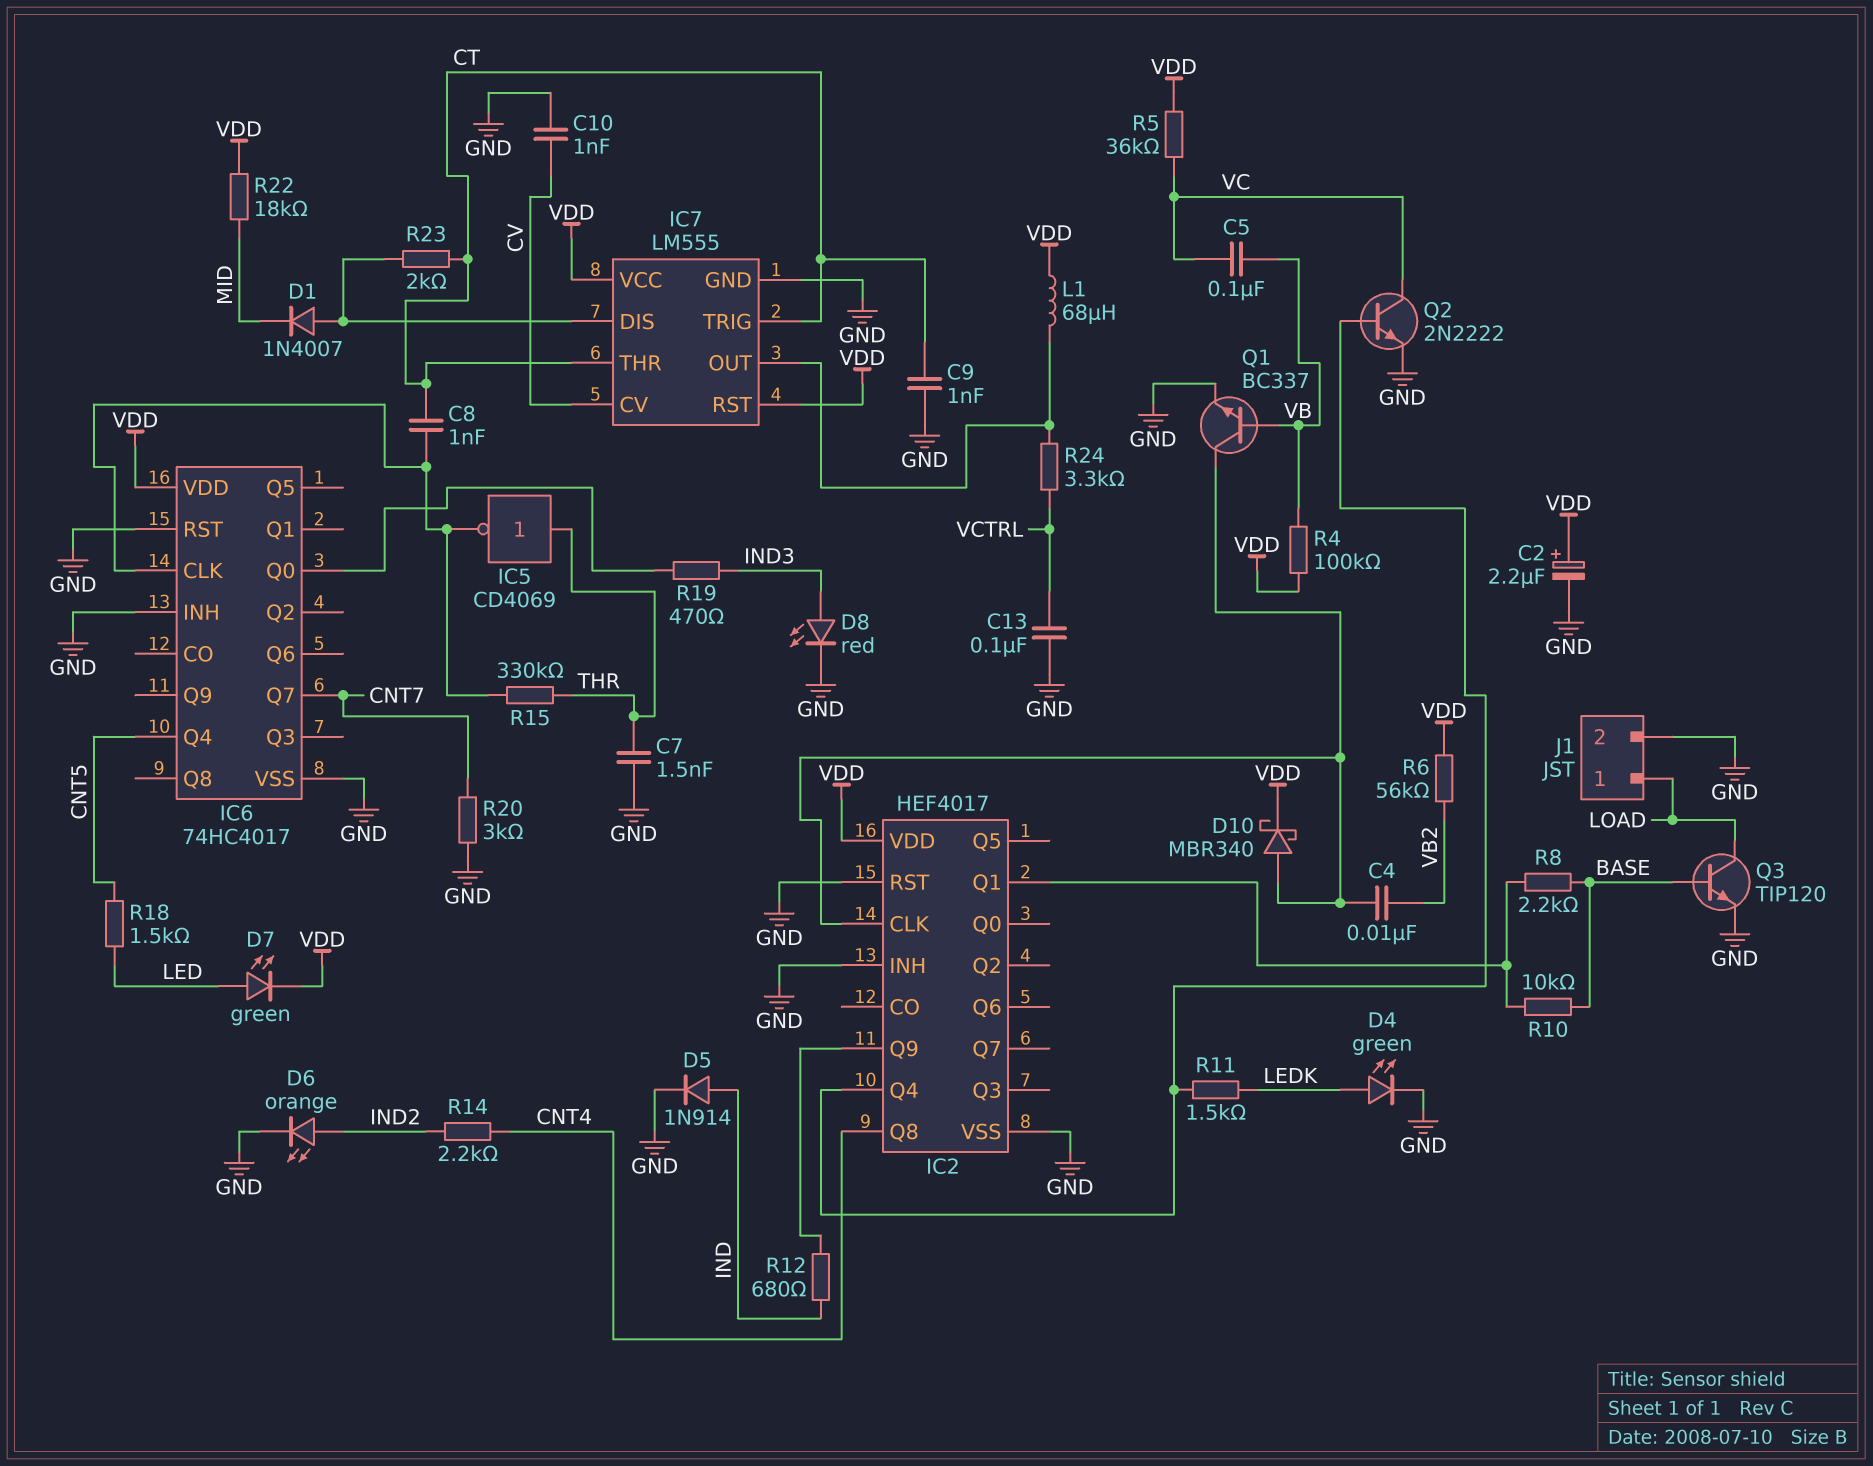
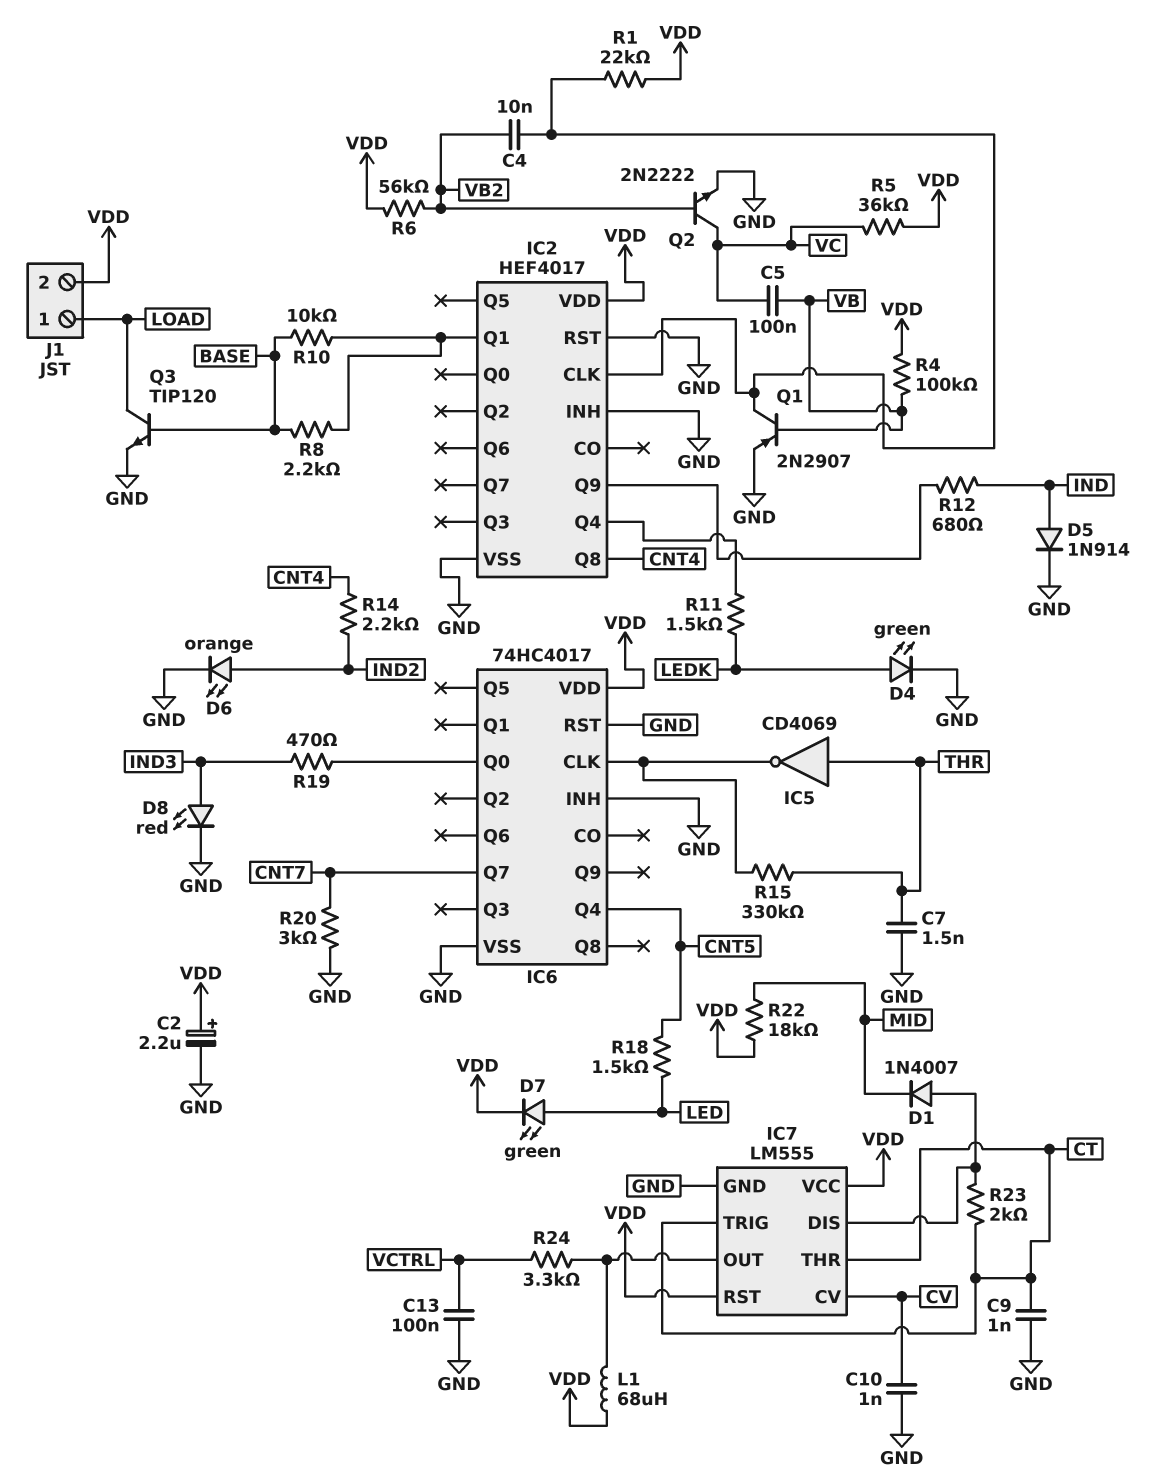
C8: 1nF (CT, IC6/CLK) -> none
D10: schottky MBR340 (A IC2/CLK, K VDD) -> none
J1 pin 2: GND -> VDD
Q1: NPN BC337 (B VB, C IC2/CLK, E GND) -> PNP 2N2907 (B VB, C IC2/CLK, E GND)
Q2: NPN 2N2222 (B IC2/Q4, C VC, E GND) -> NPN 2N2222 (B VB2, C VC, E GND)
R1: none -> 22k (IC2/CLK, VDD)

